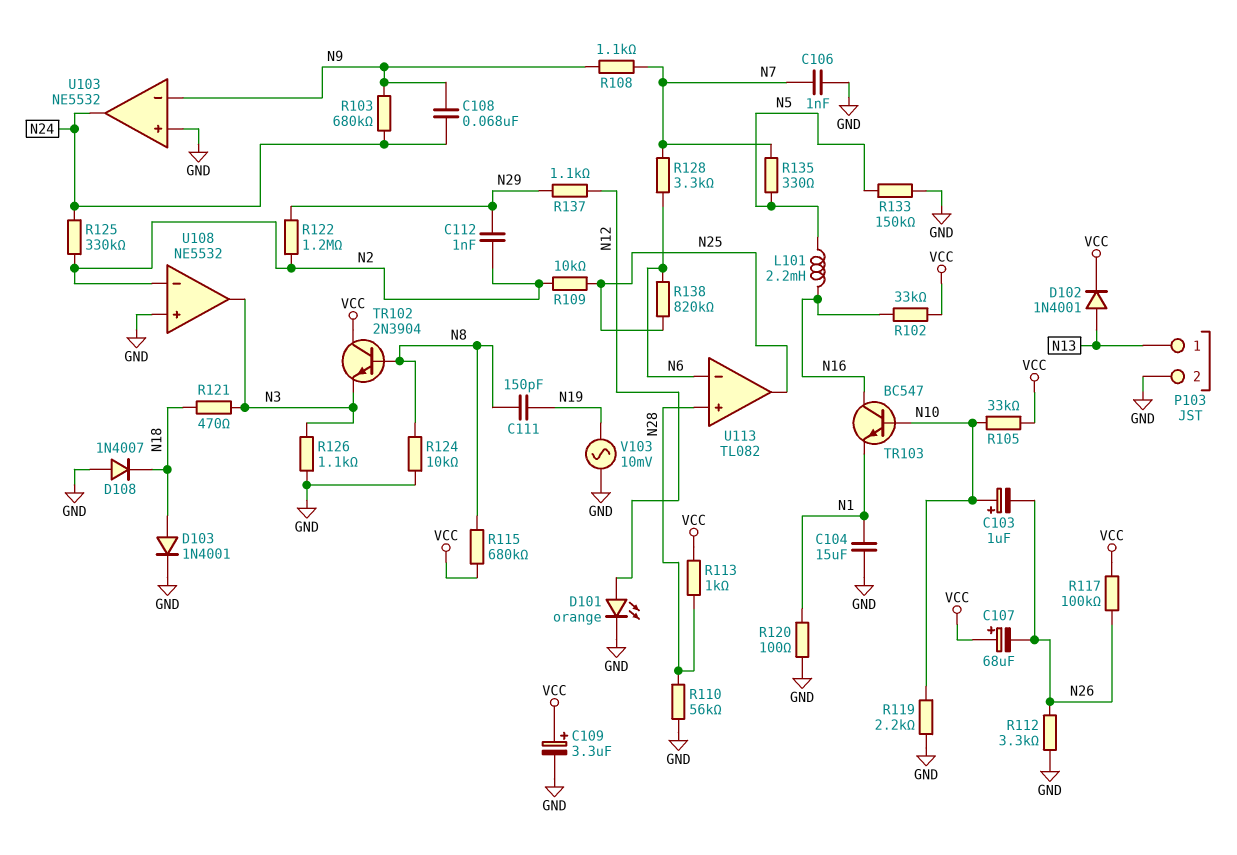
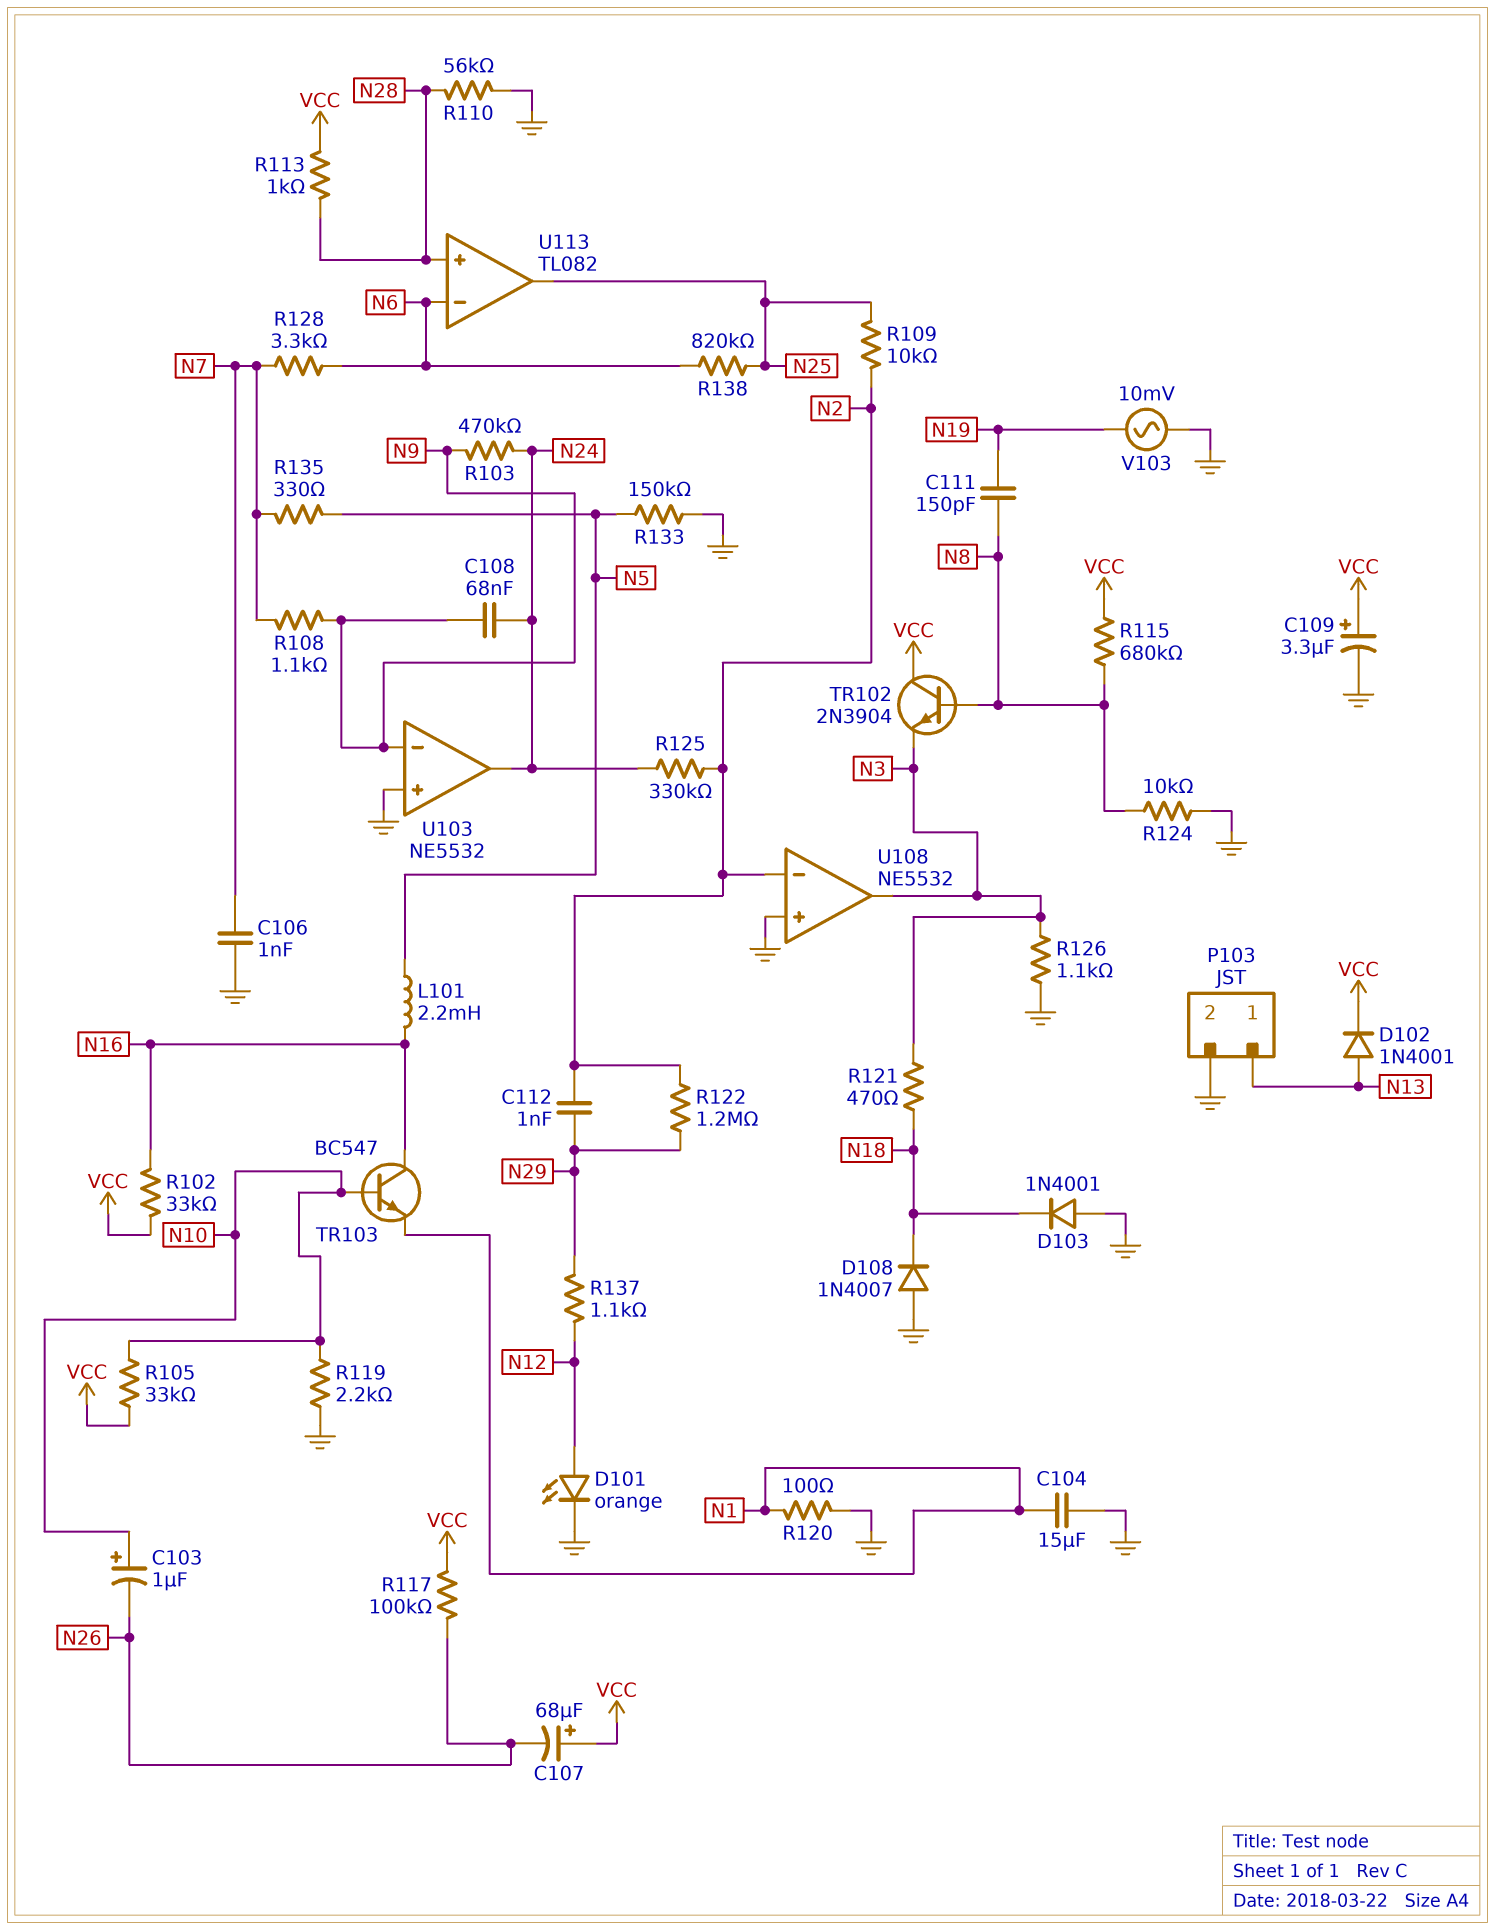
D103: diode 1N4001 (A N18, K GND) -> diode 1N4001 (A GND, K N18)
R103: 680k (N9, N24) -> 470k (N9, N24)
R112: 3.3k (GND, N26) -> none

